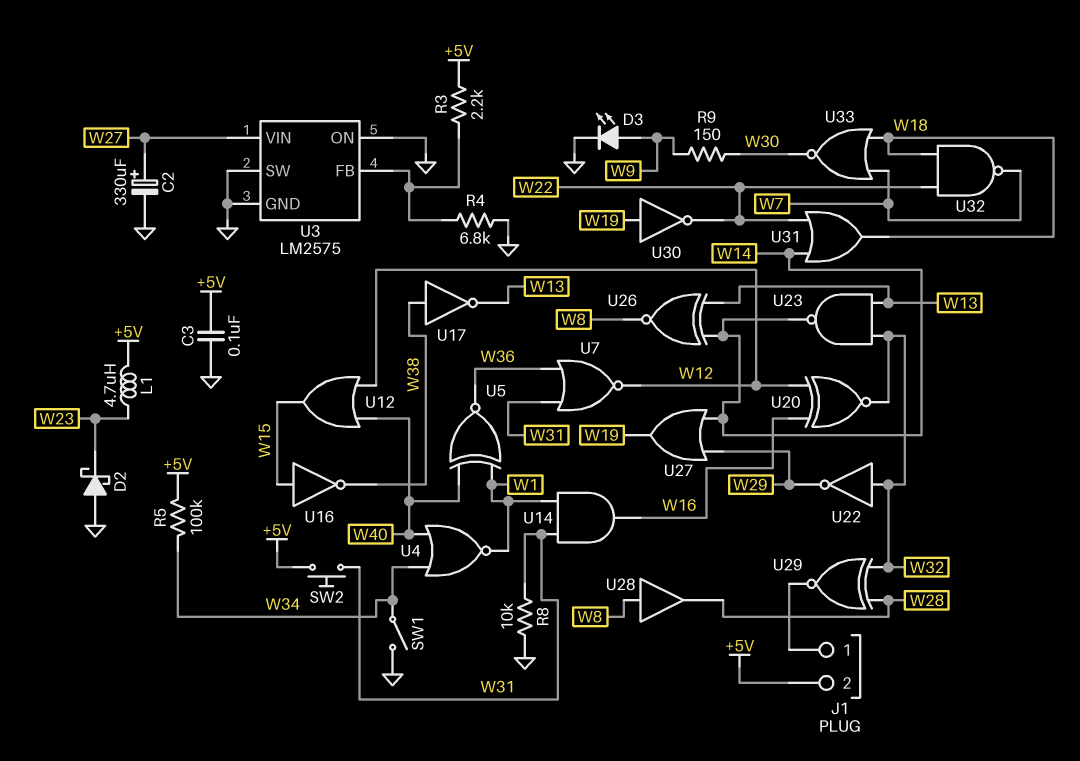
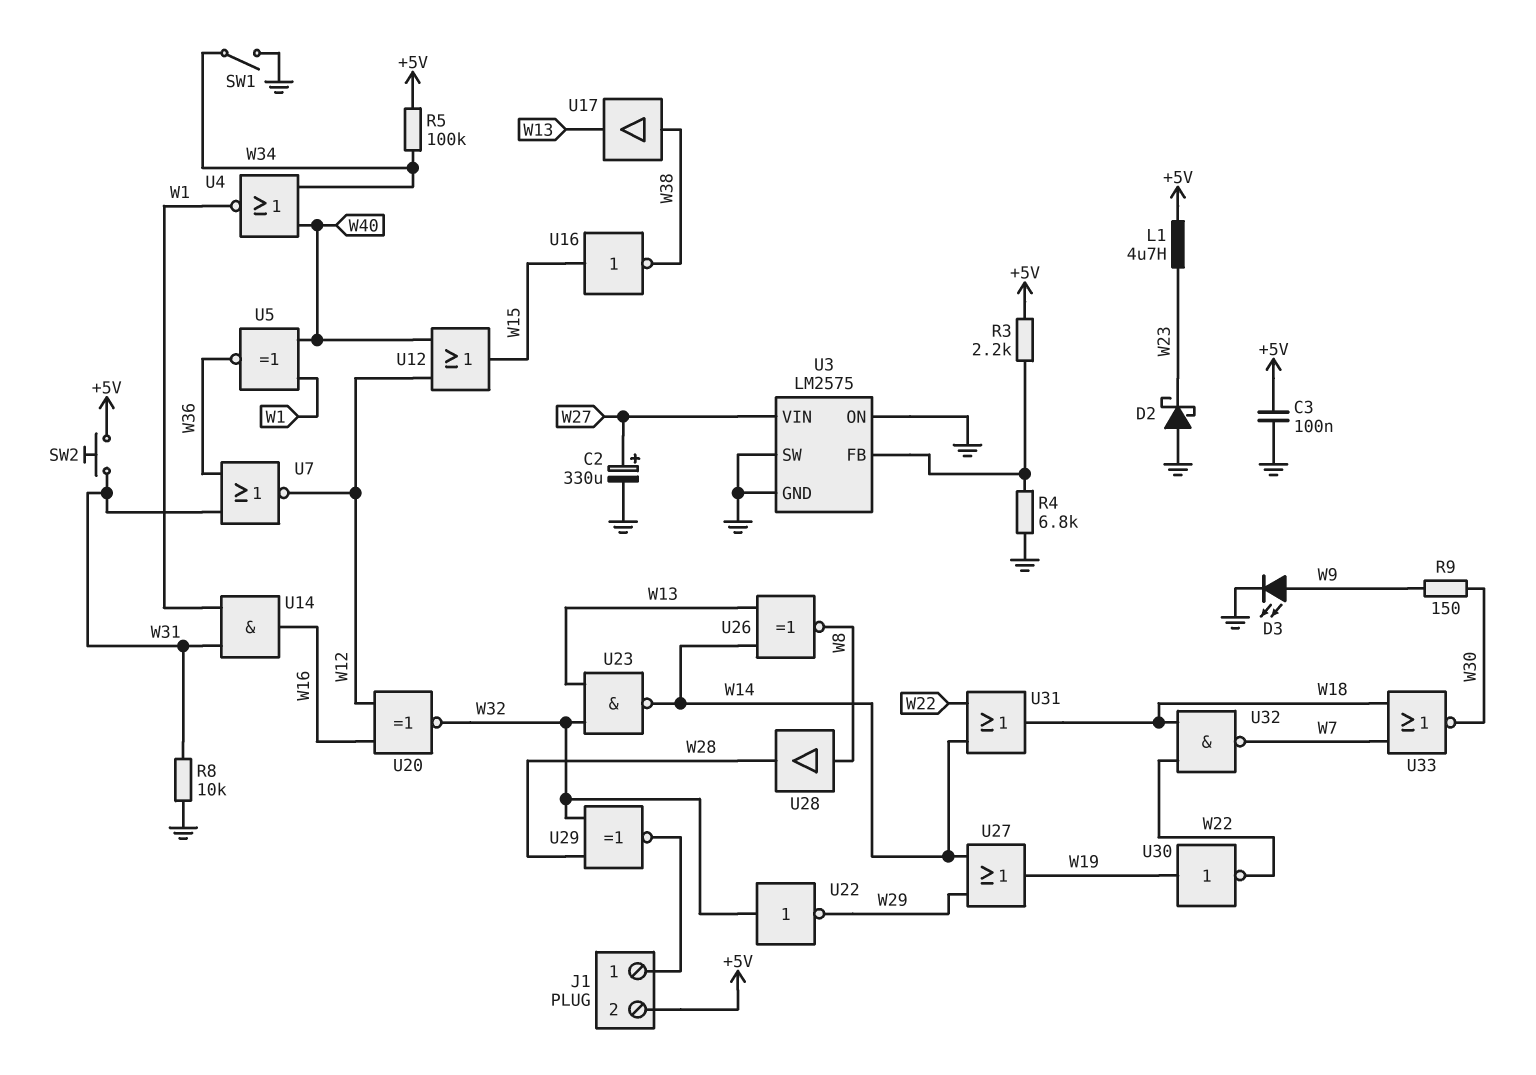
U17: NOT (in W38, out W13) -> buffer (in W38, out W13)

